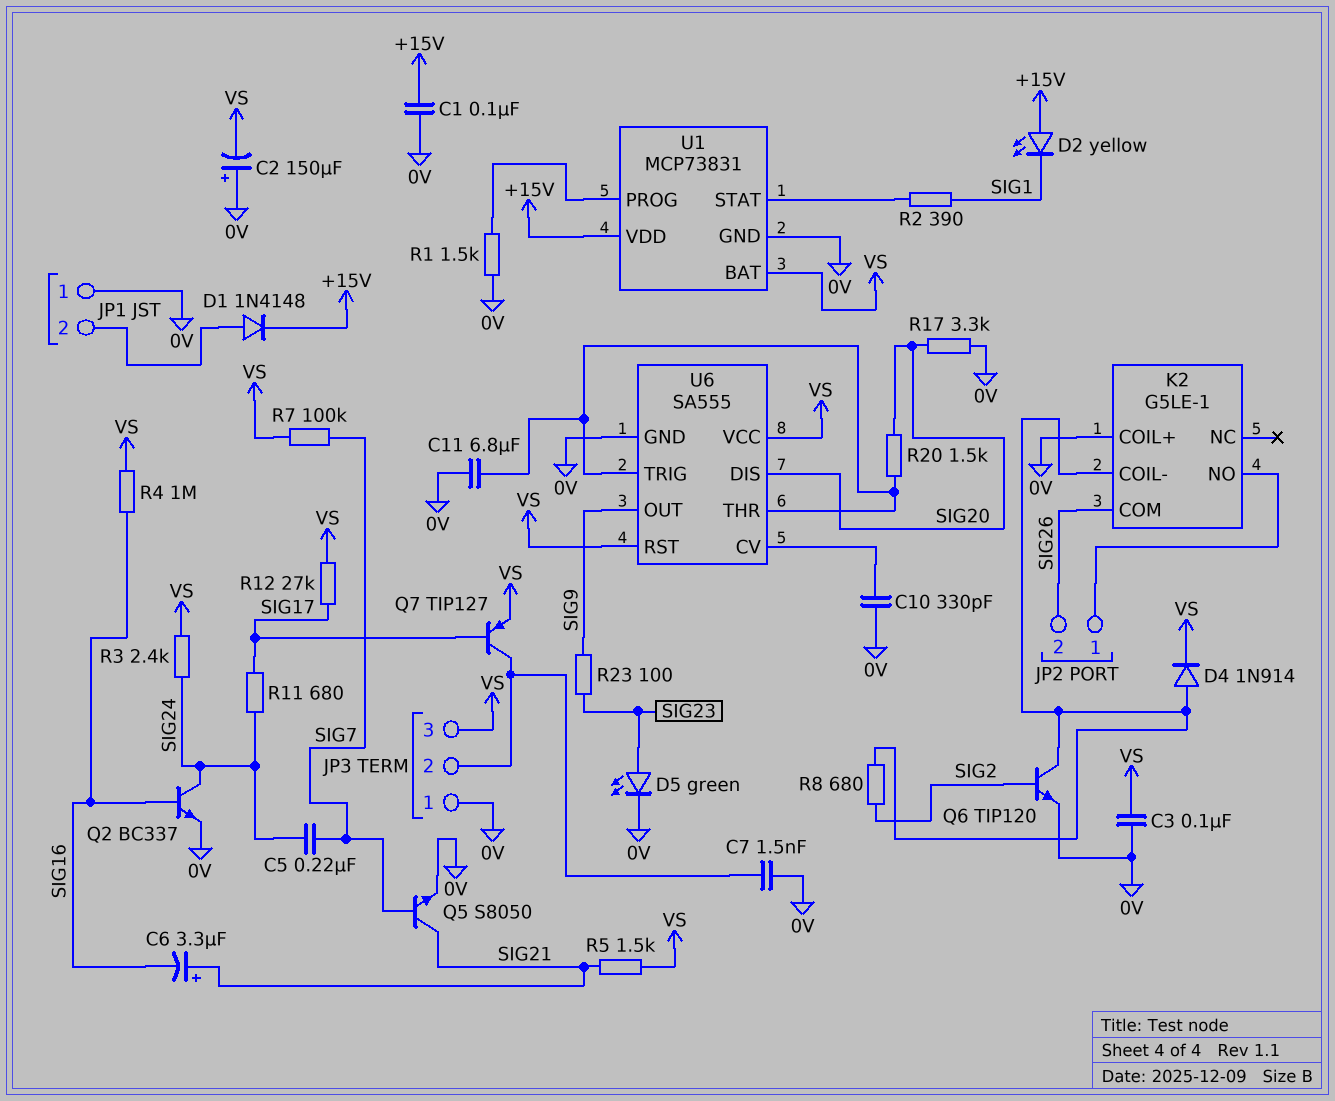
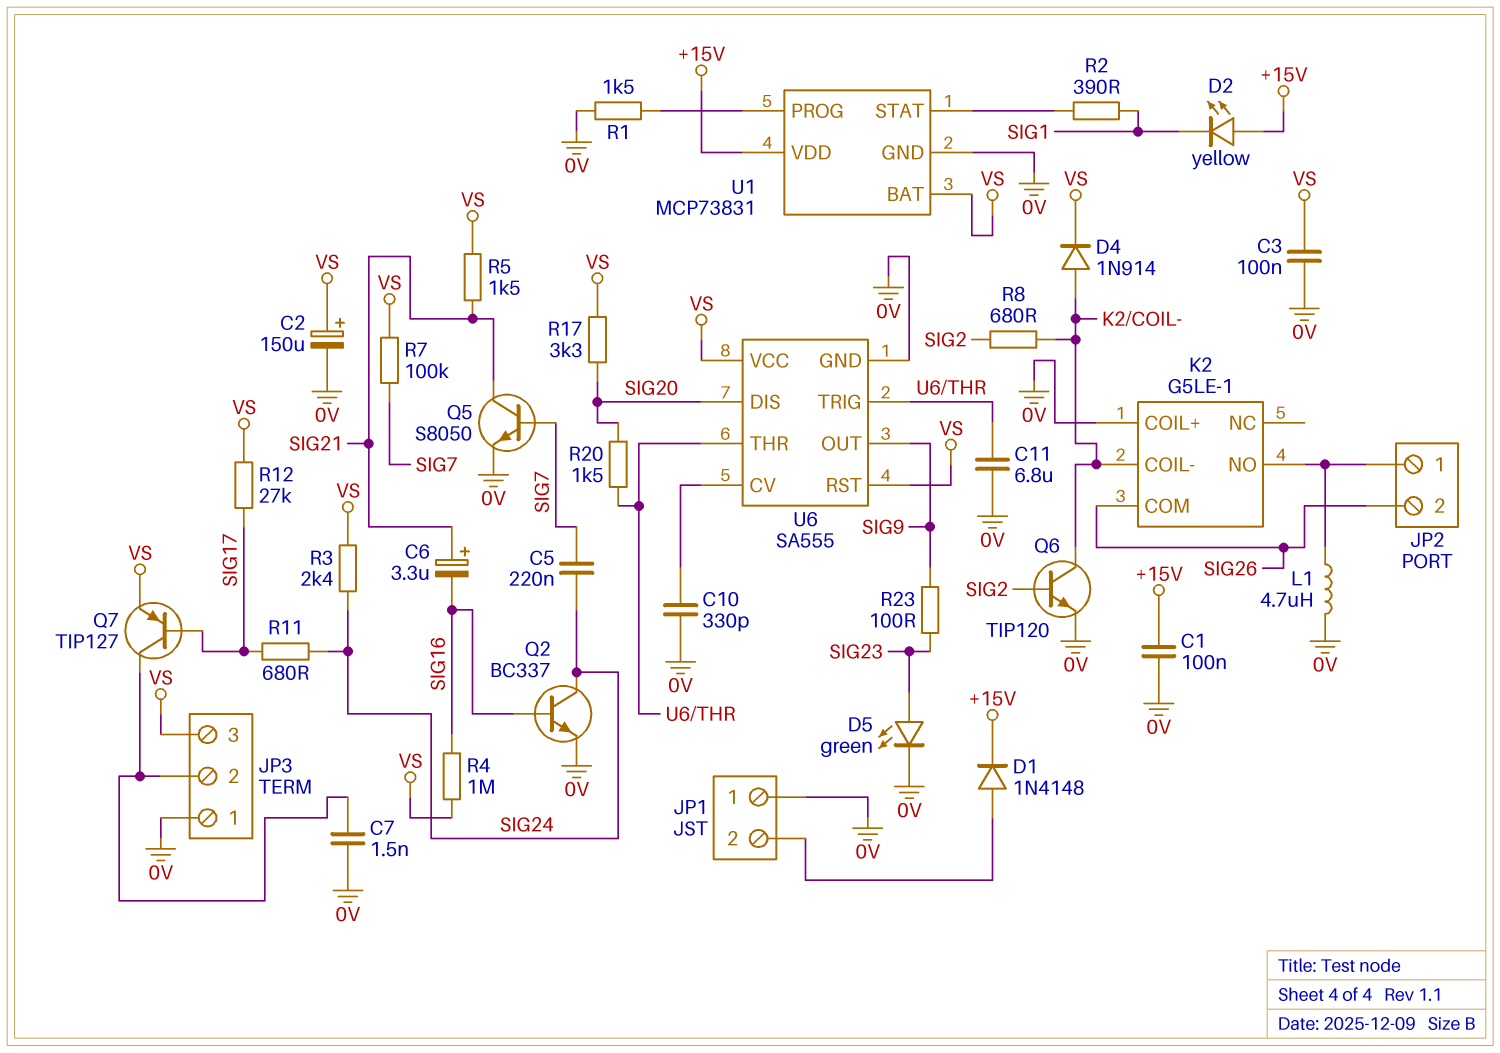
C2: 150uF (plus 0V, minus VS) -> 150uF (plus VS, minus 0V)
L1: none -> 4.7uH (0V, JP2/1)
R17: 3.3k (0V, SIG20) -> 3.3k (SIG20, VS)

